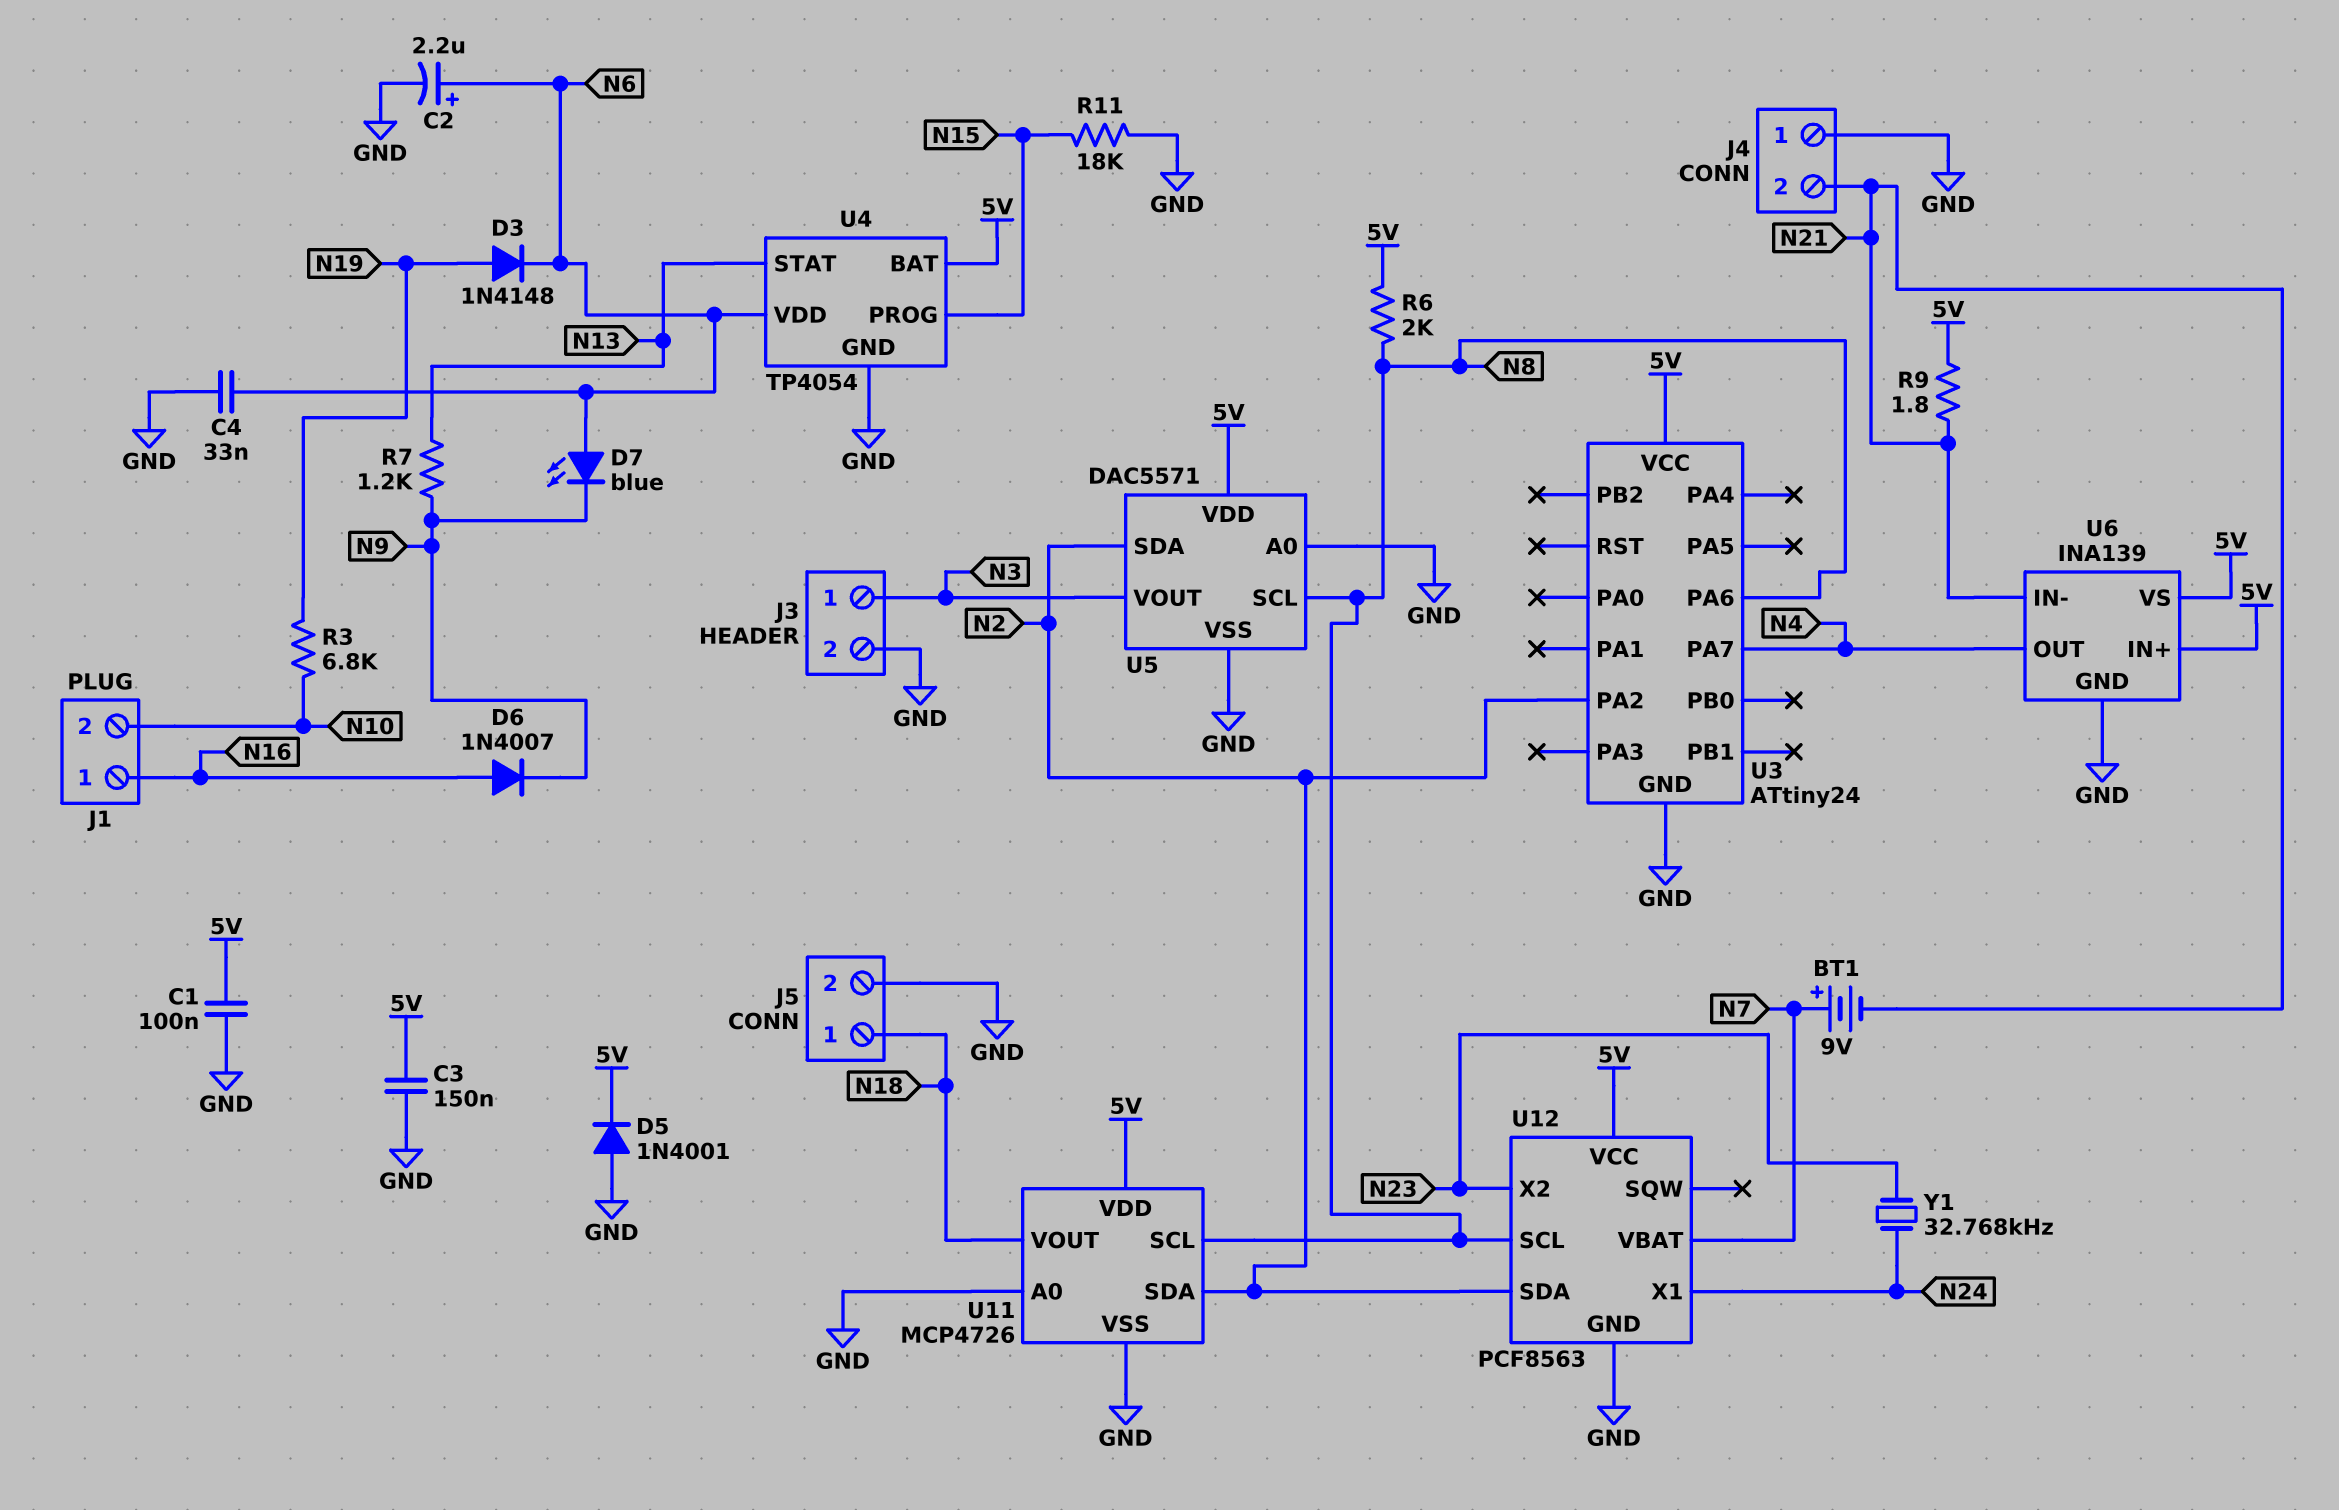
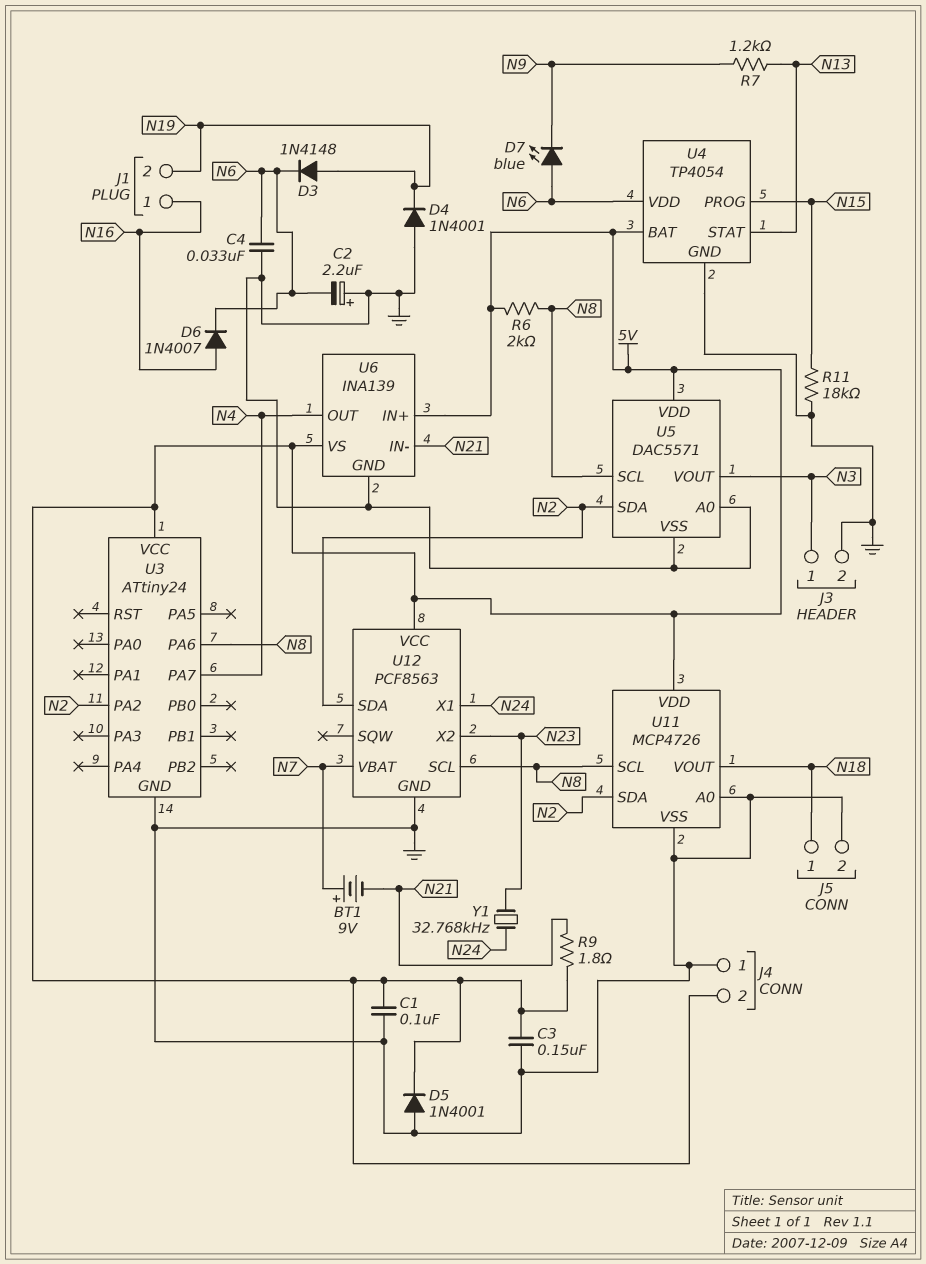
C2: 2.2uF (plus N6, minus GND) -> 2.2uF (plus GND, minus N6)
D4: none -> diode 1N4001 (A GND, K N19)
D6: diode 1N4007 (A N16, K N9) -> diode 1N4007 (A N16, K N6)
J1 pin 2: N10 -> N19
J4 pin 2: N21 -> 5V
R3: 6.8k (N10, N19) -> none

